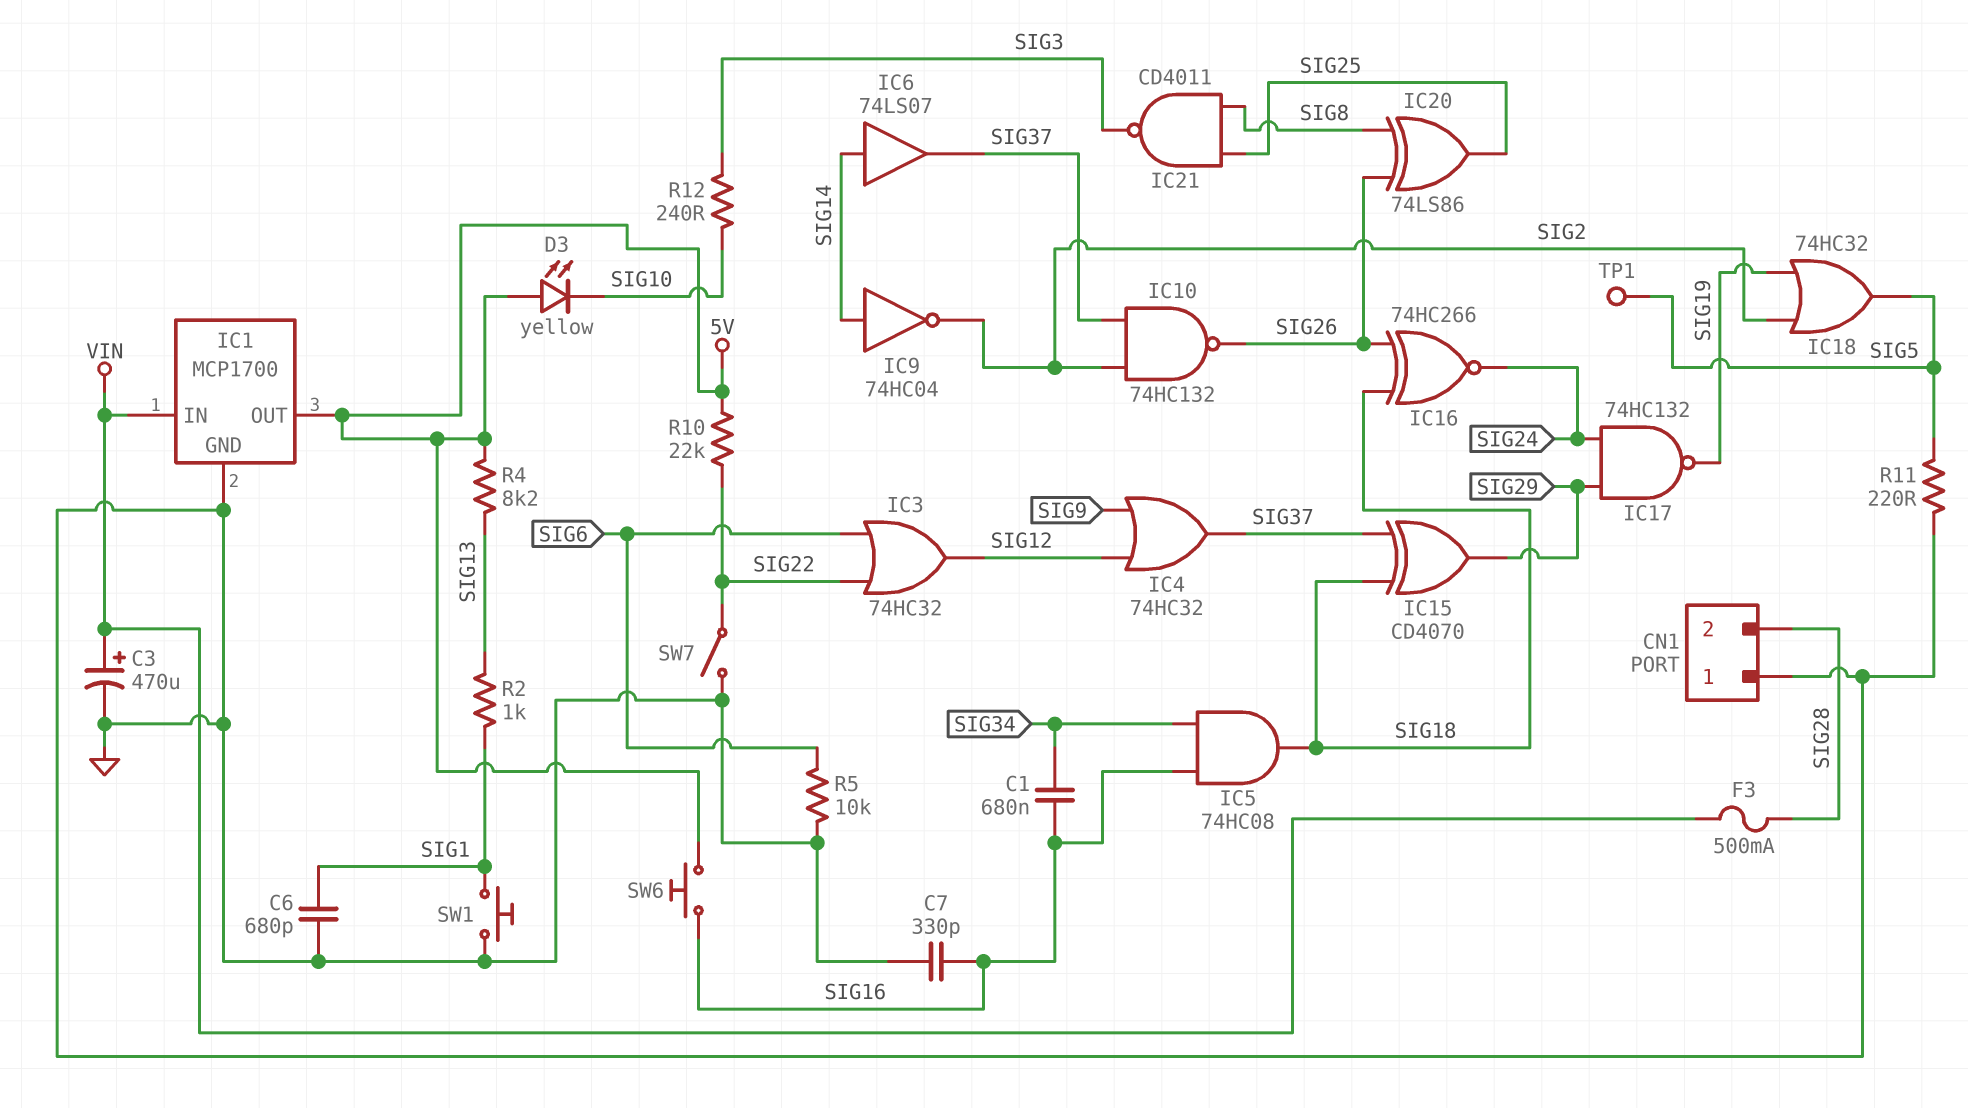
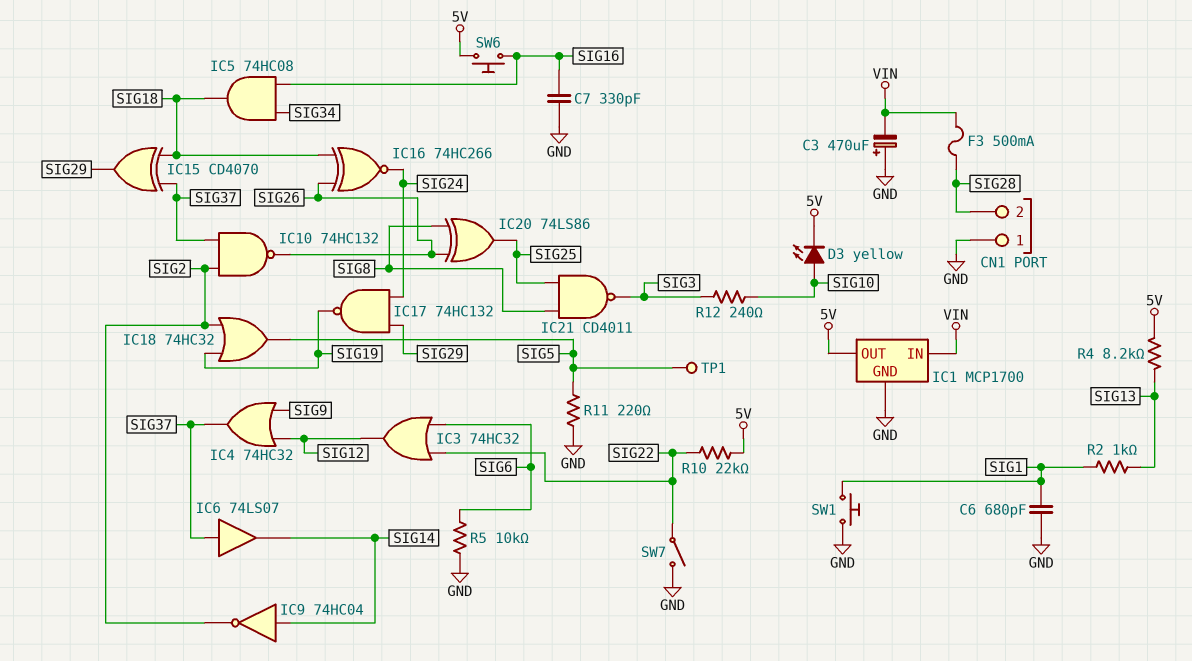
C1: 680nF (SIG16, SIG34) -> none
C3: 470uF (plus VIN, minus GND) -> 470uF (plus GND, minus VIN)
D3: LED yellow (A 5V, K SIG10) -> LED yellow (A SIG10, K 5V)
IC6: buffer 74LS07 (in SIG14, out SIG37) -> buffer 74LS07 (in SIG37, out SIG14)

